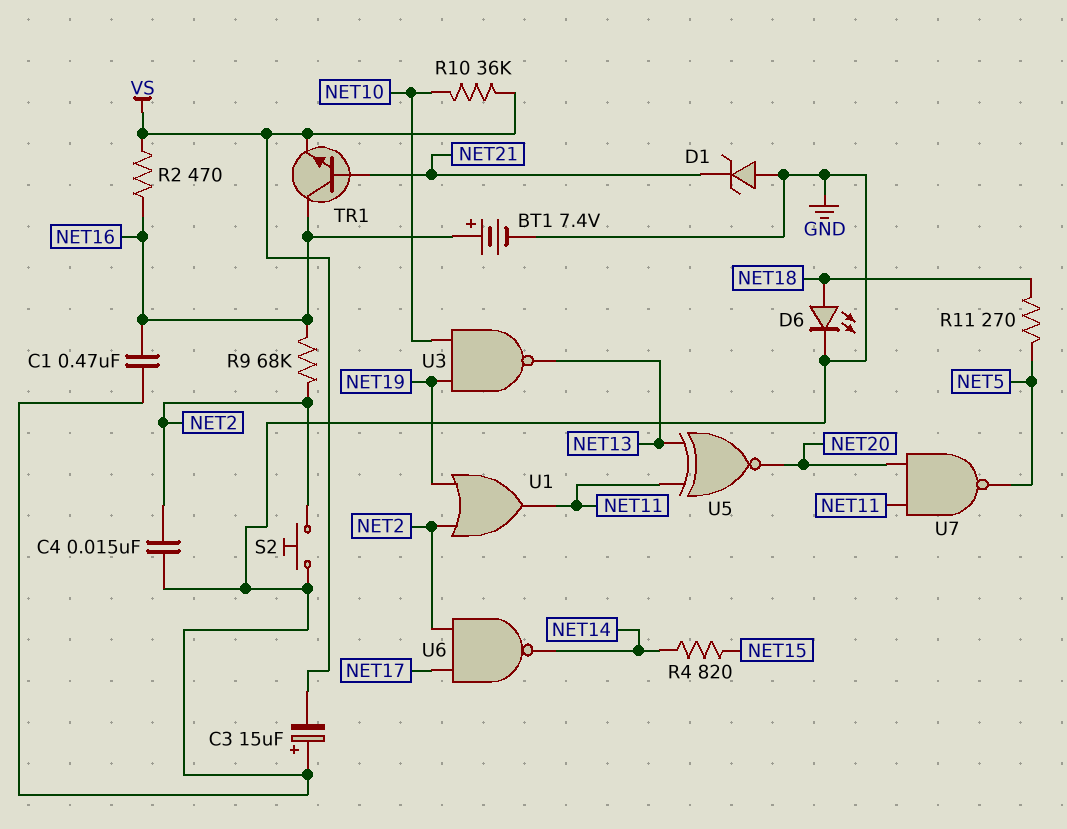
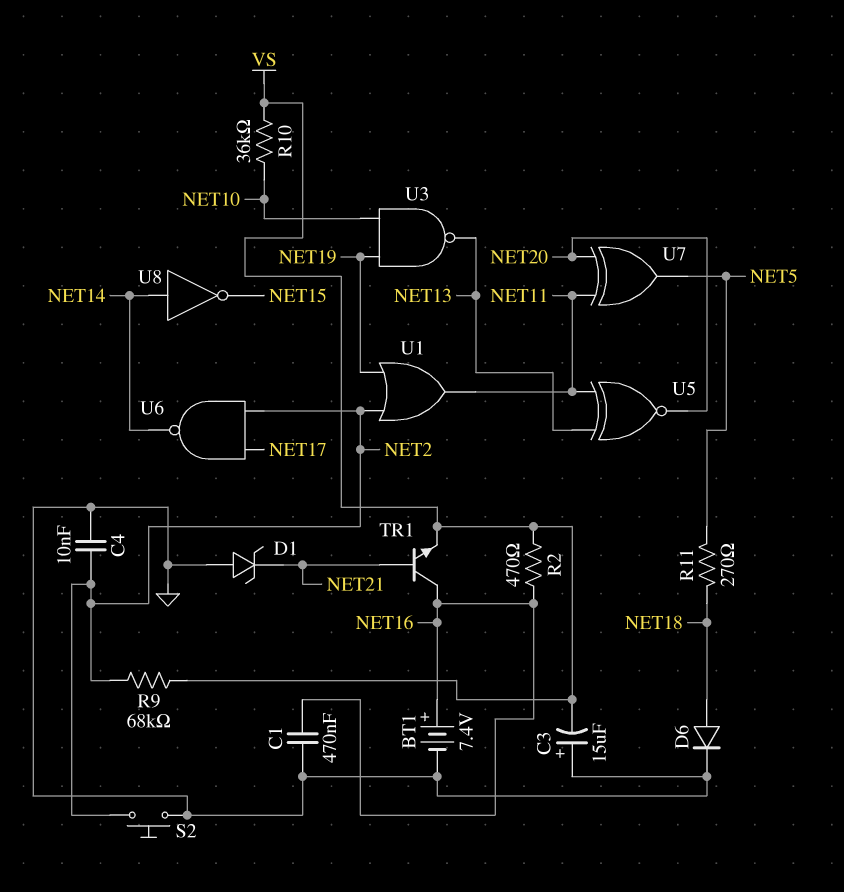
C4: 15nF (GND, NET2) -> 10nF (GND, NET2)
D6: LED (A NET18, K GND) -> diode (A NET18, K GND)
R4: 820 (NET14, NET15) -> none
R9: 68k (NET2, NET16) -> 68k (NET2, VS)
U7: NAND (in NET11, in NET20, out NET5) -> XOR (in NET11, in NET20, out NET5)
U8: none -> NOT (in NET14, out NET15)

